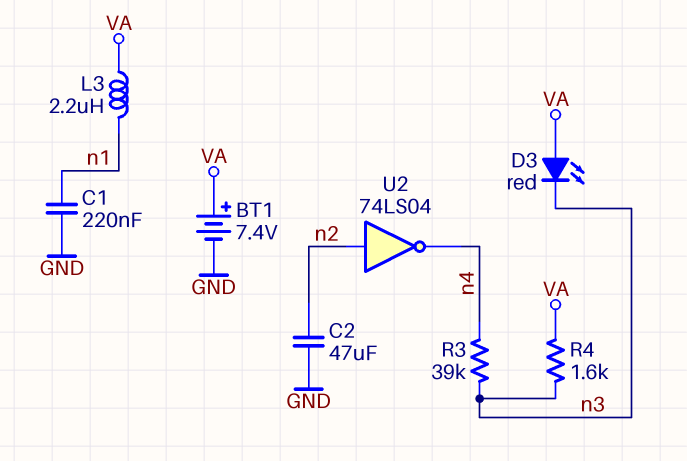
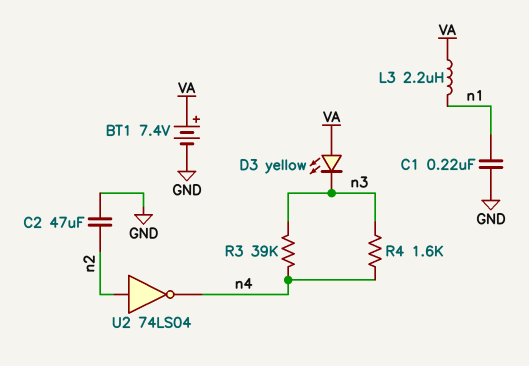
D3: LED red (A VA, K n3) -> LED yellow (A VA, K n3)
R4: 1.6k (VA, n3) -> 1.6k (n3, n4)

